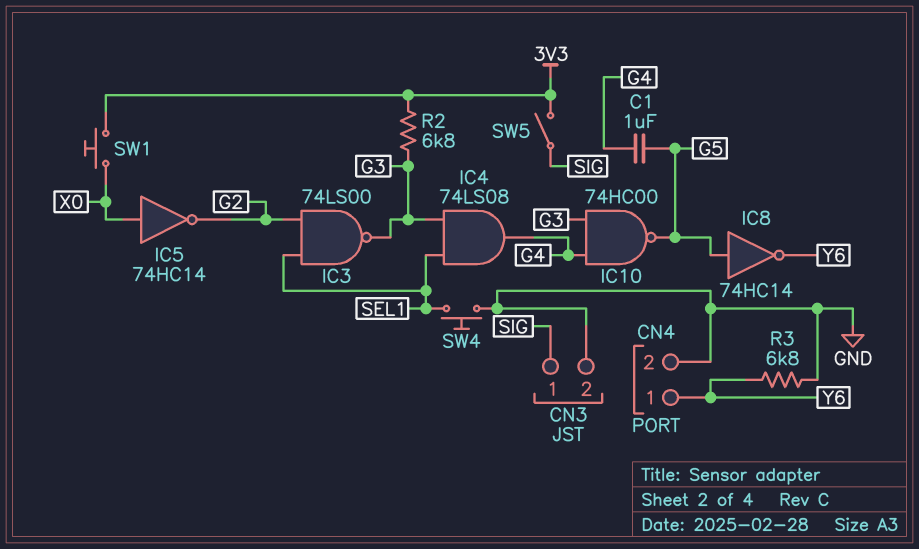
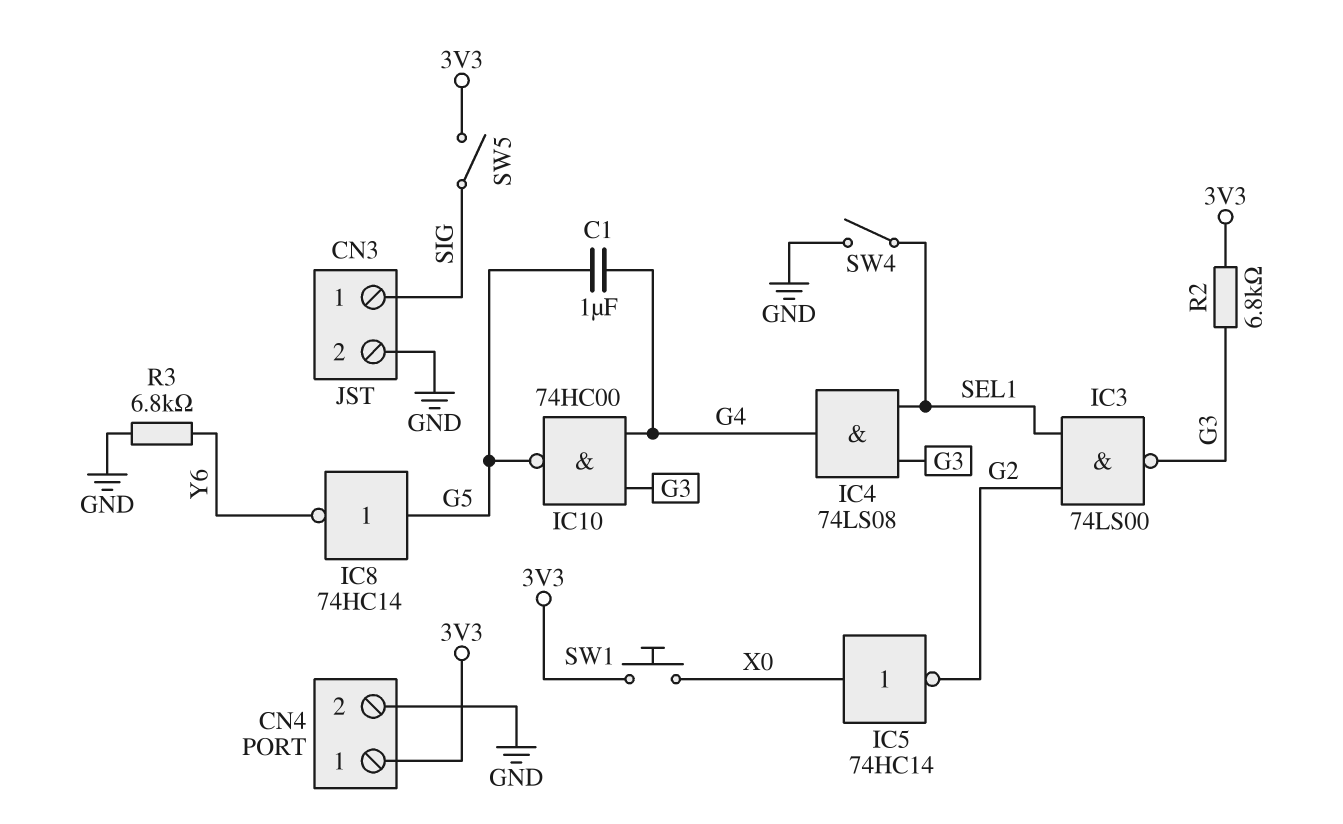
CN4 pin 1: Y6 -> 3V3
SW4: button (GND, SEL1) -> switch (GND, SEL1)

